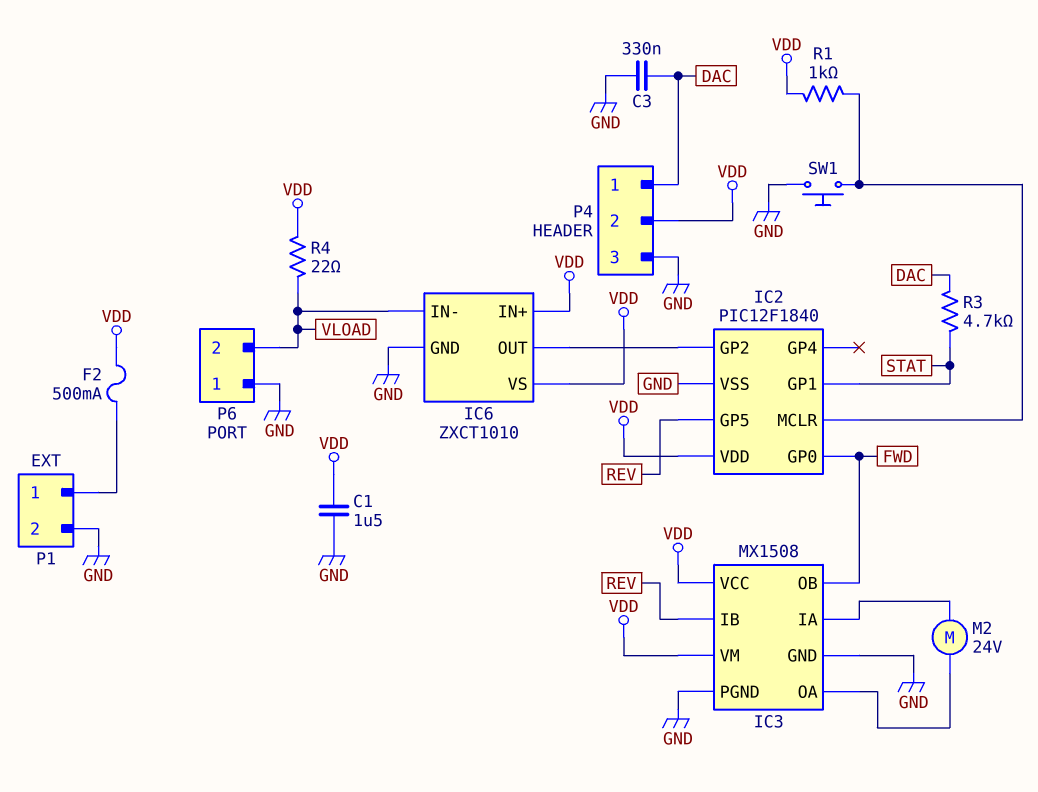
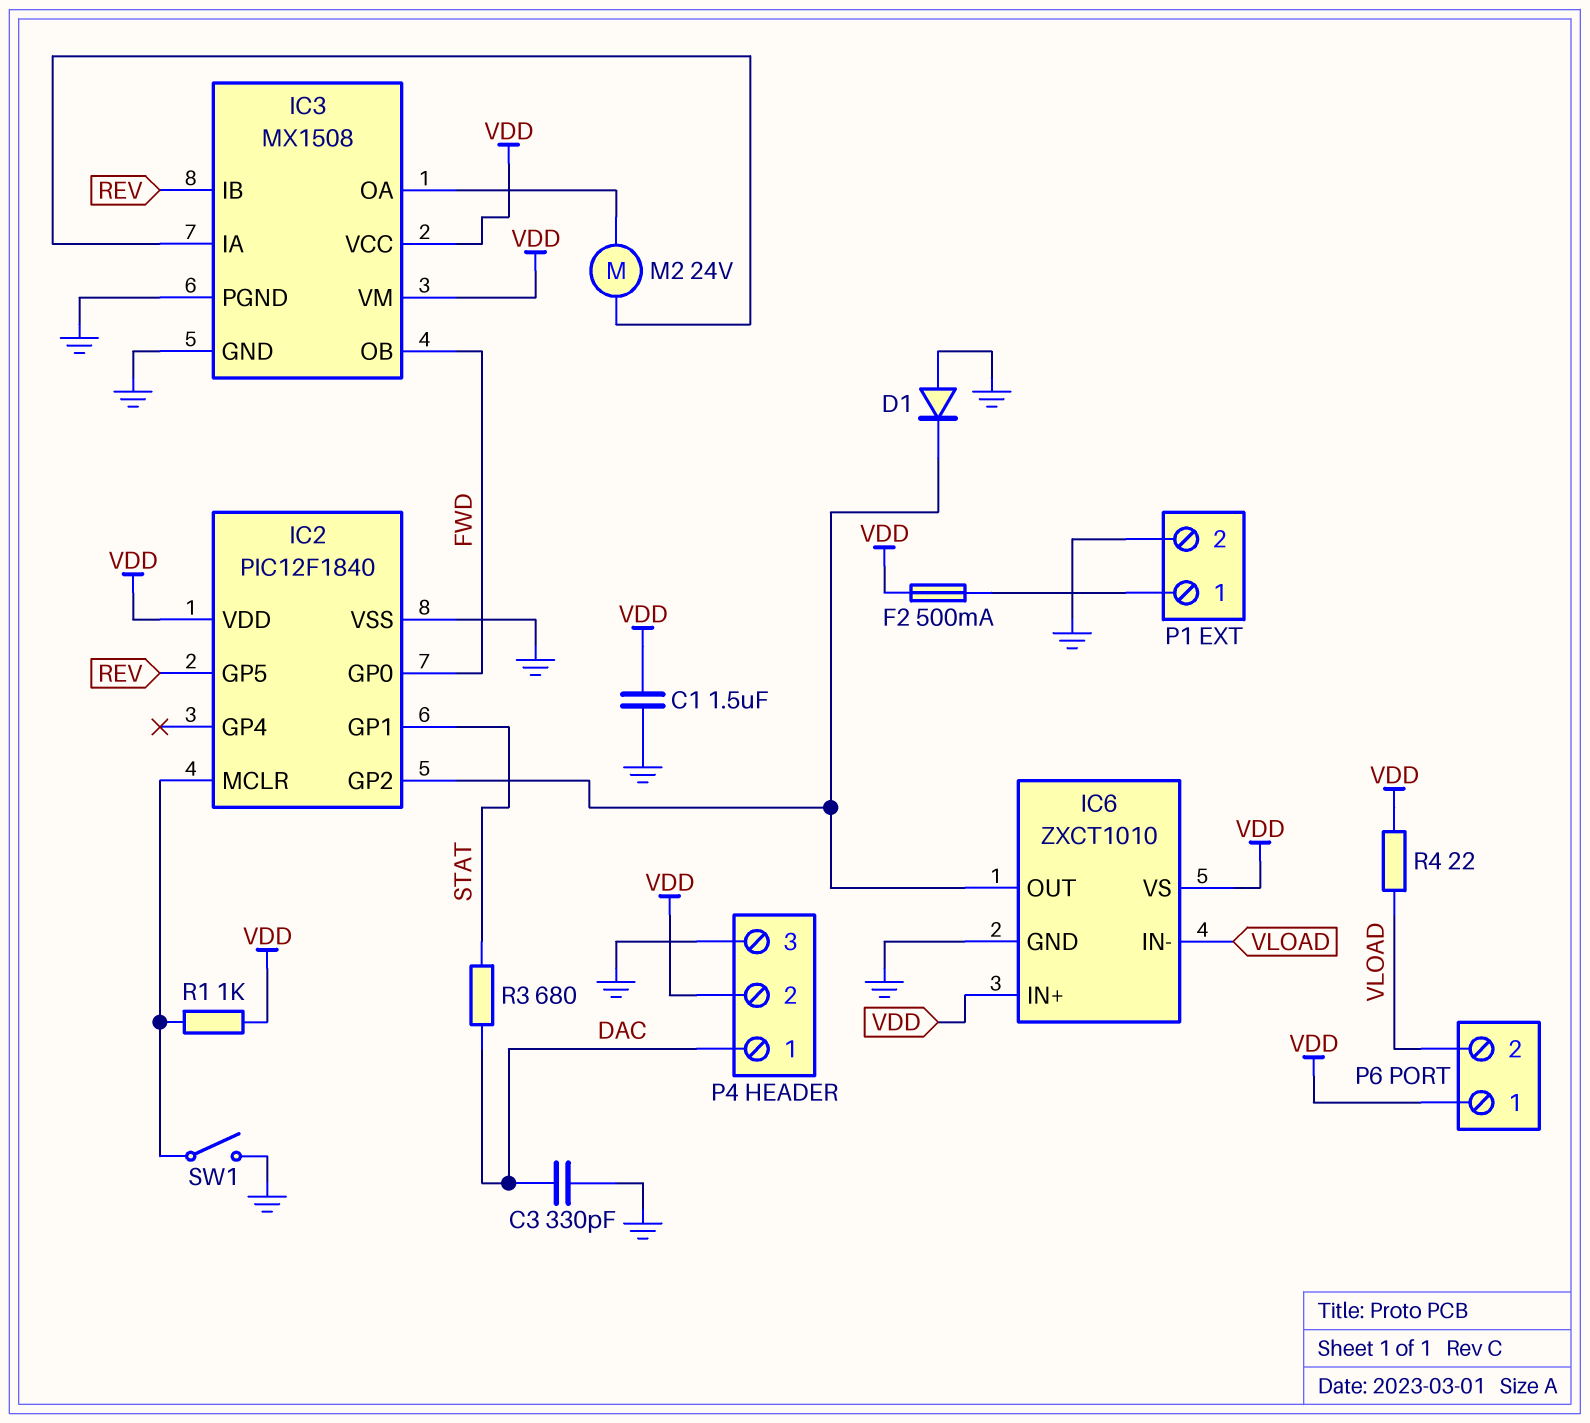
C3: 330nF (DAC, GND) -> 330pF (DAC, GND)
D1: none -> diode (A GND, K IC2/GP2)
P6 pin 1: GND -> VDD
R3: 4.7k (DAC, STAT) -> 680 (DAC, STAT)
SW1: button (GND, IC2/MCLR) -> switch (GND, IC2/MCLR)

